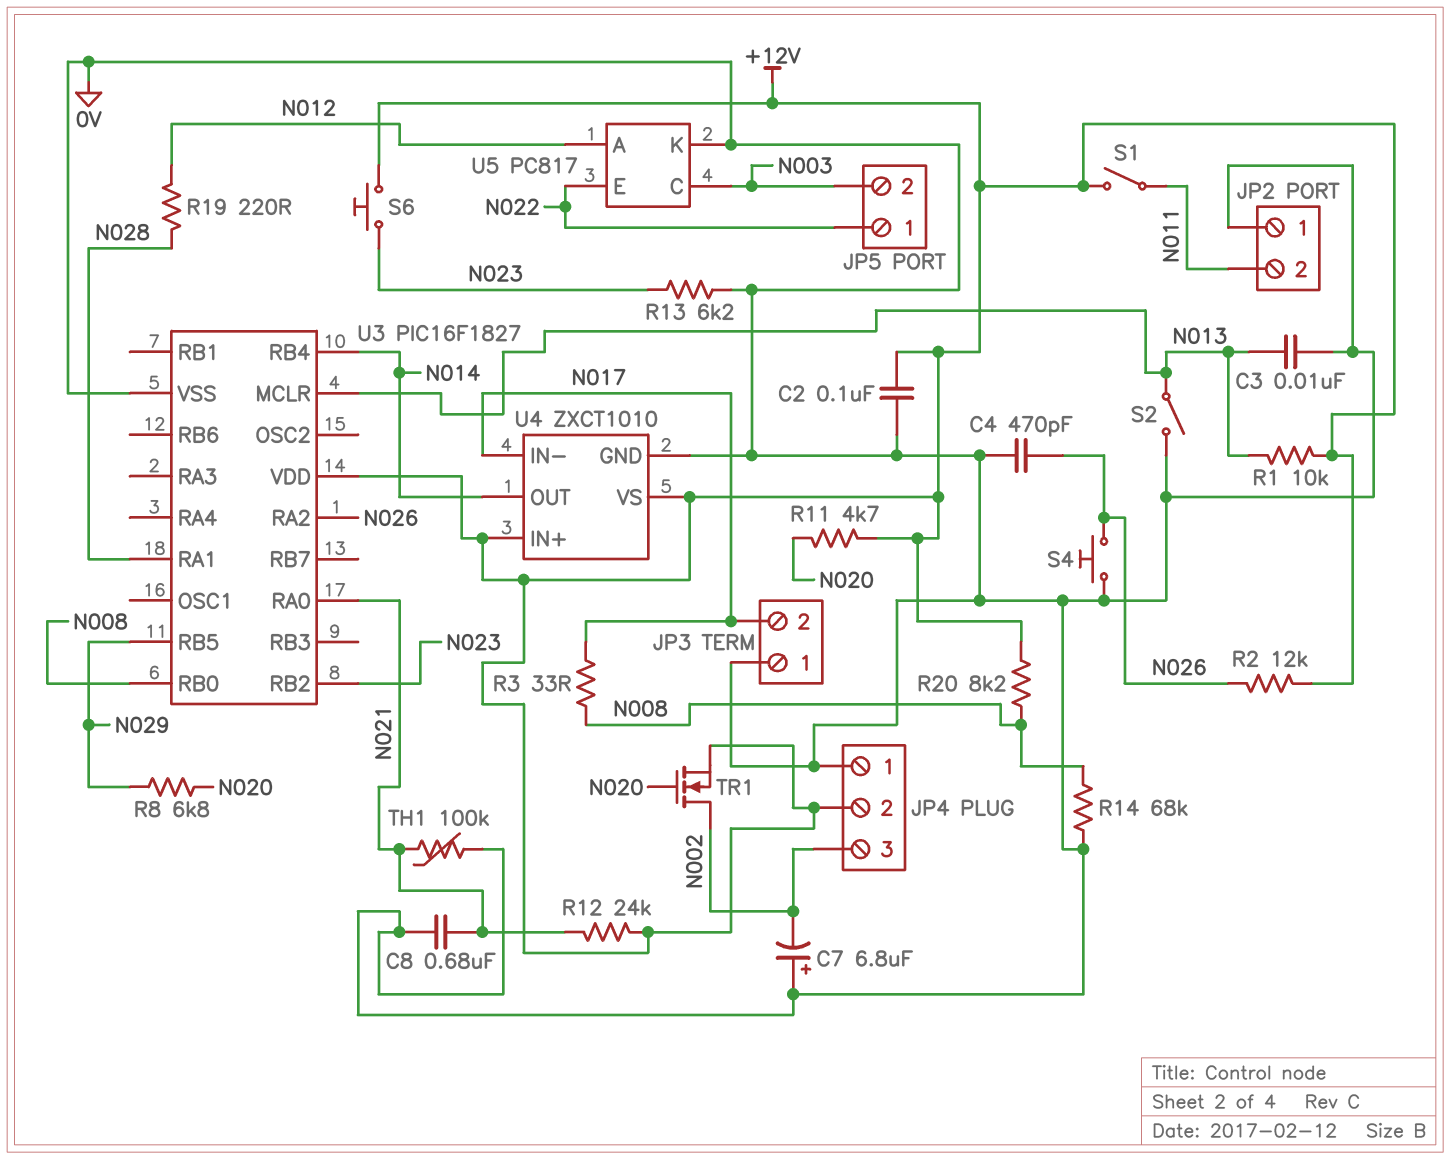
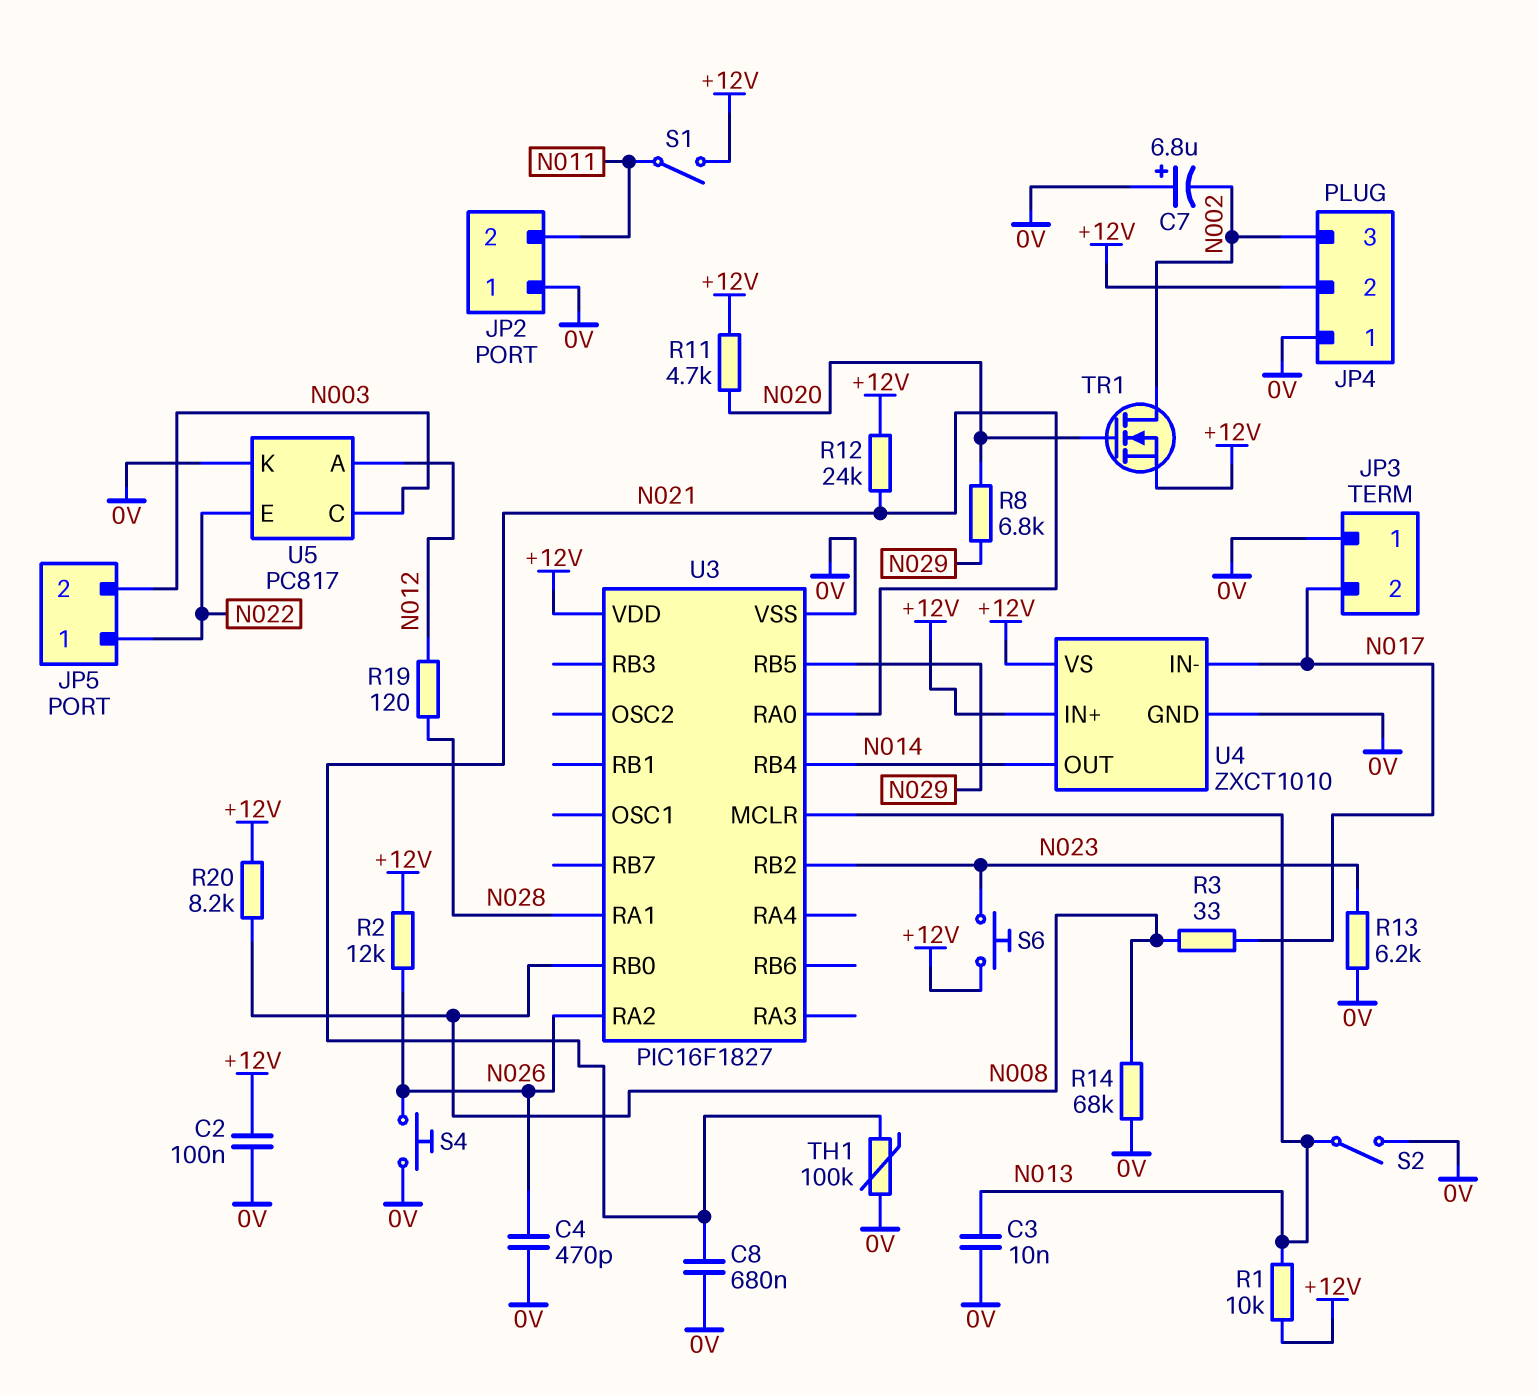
R19: 220 (N012, N028) -> 120 (N012, N028)

